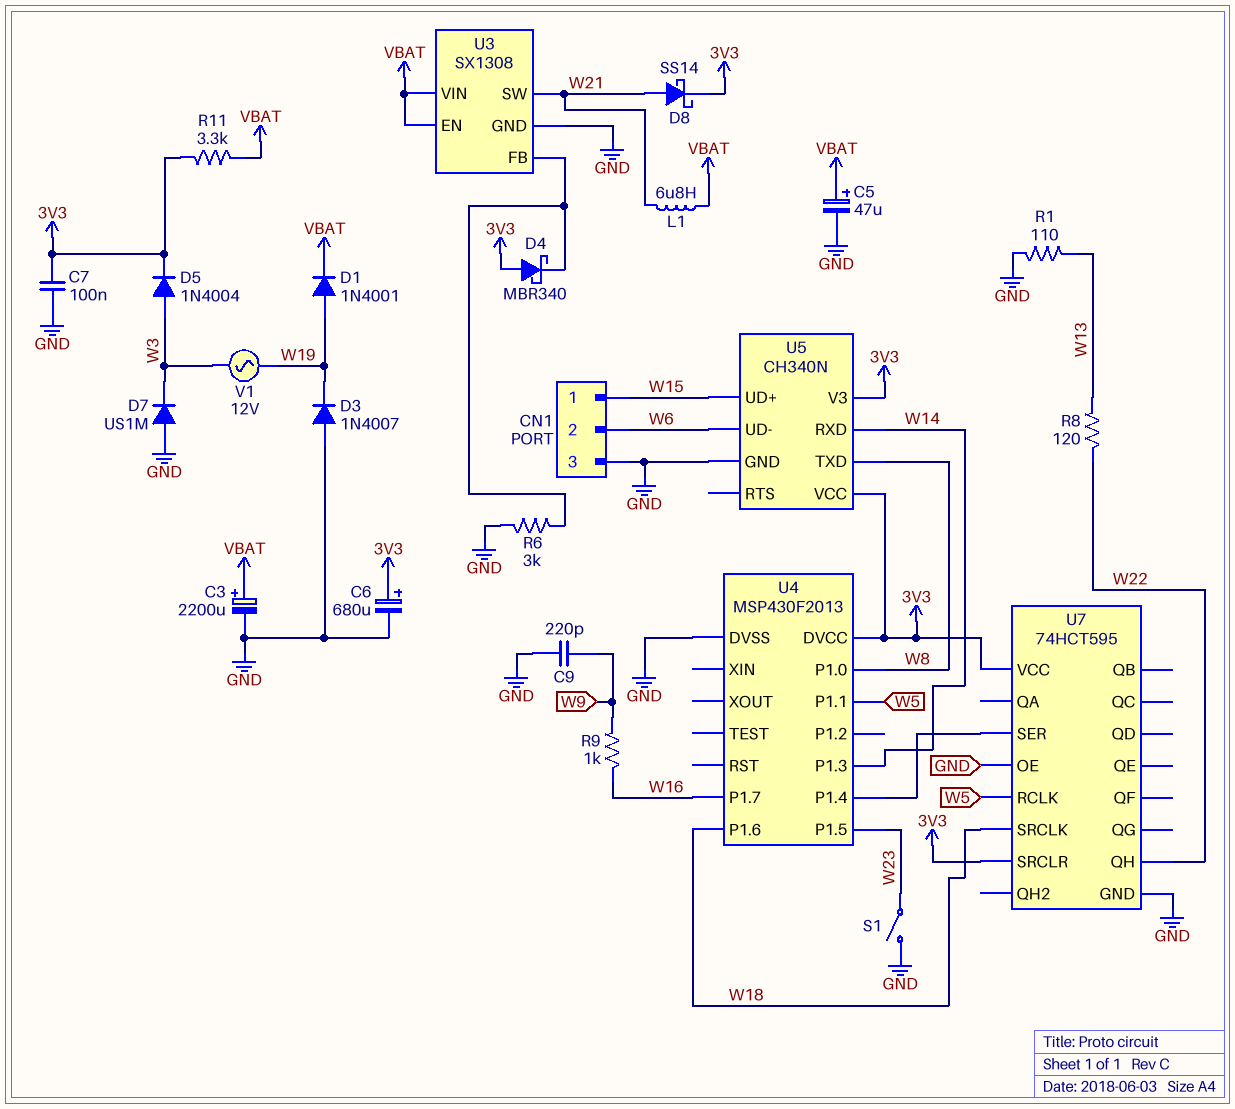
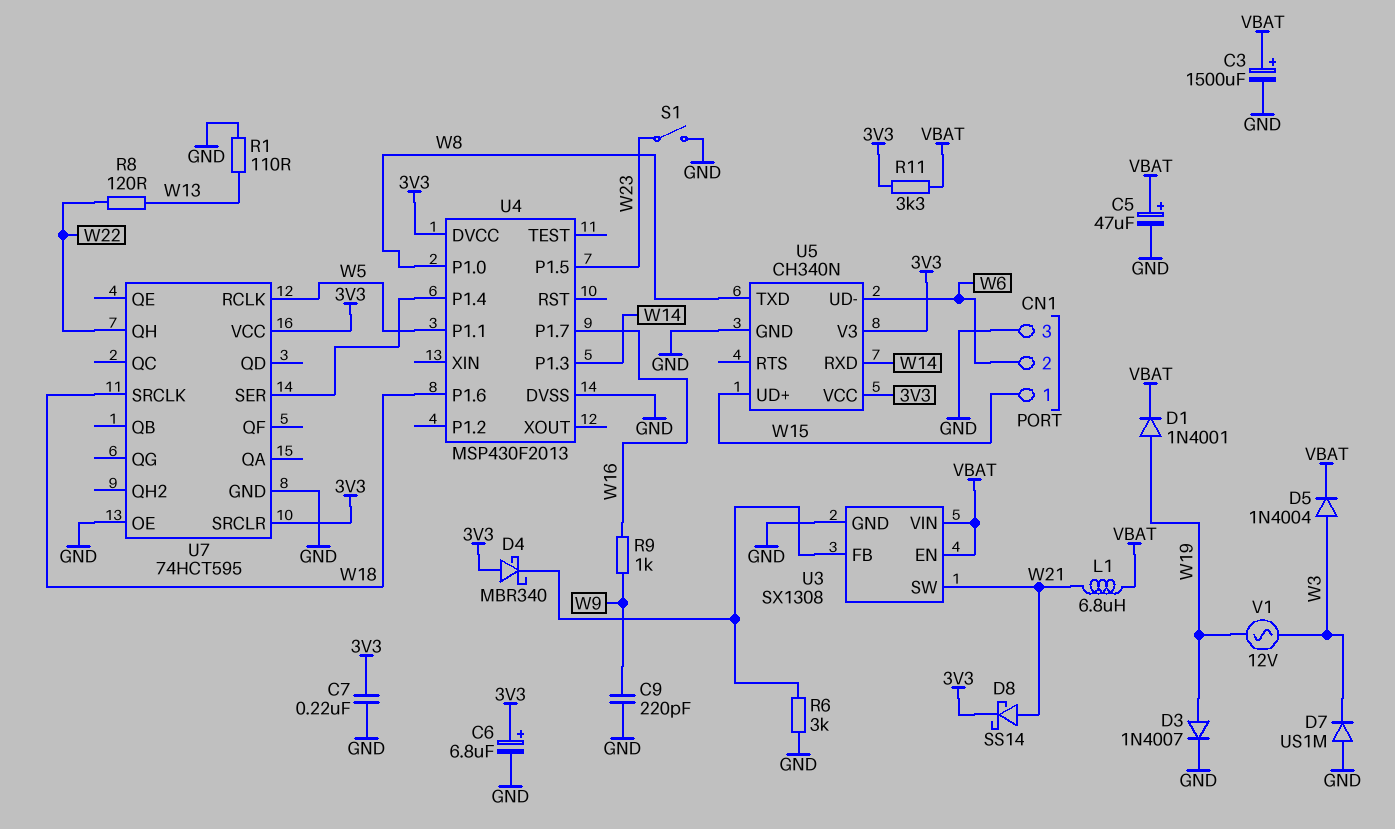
C3: 2200uF (plus VBAT, minus GND) -> 1500uF (plus VBAT, minus GND)
C6: 680uF (plus 3V3, minus GND) -> 6.8uF (plus 3V3, minus GND)
C7: 100nF (3V3, GND) -> 220nF (3V3, GND)
D3: diode 1N4007 (A GND, K W19) -> diode 1N4007 (A W19, K GND)
D5: diode 1N4004 (A W3, K 3V3) -> diode 1N4004 (A W3, K VBAT)

